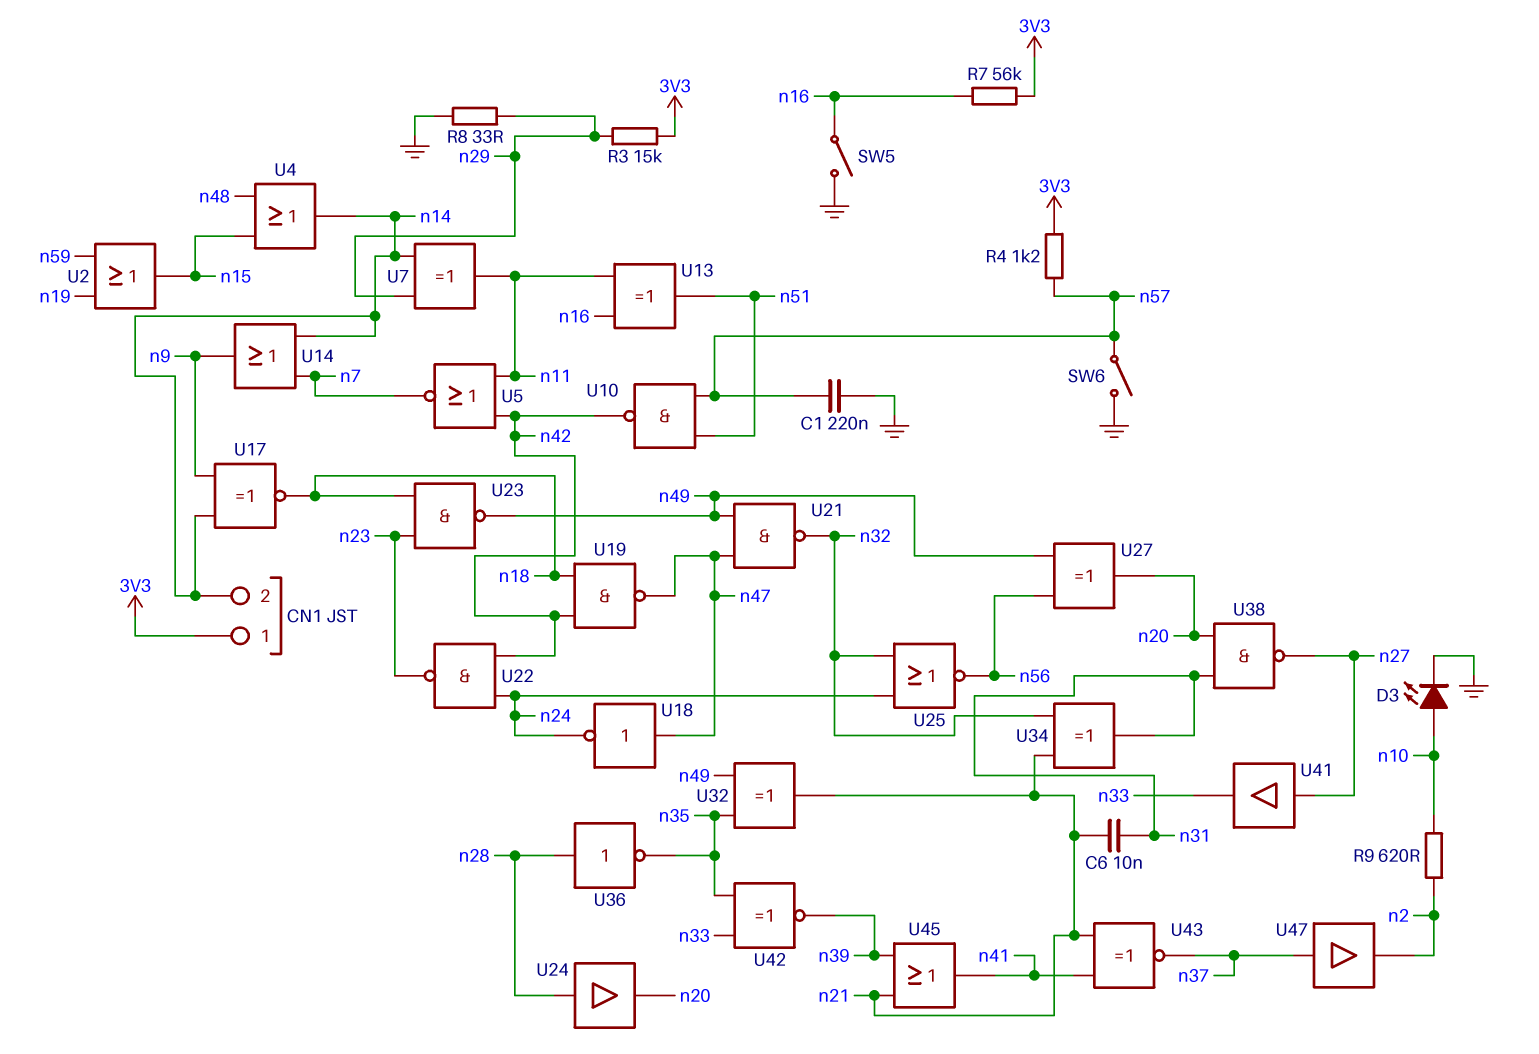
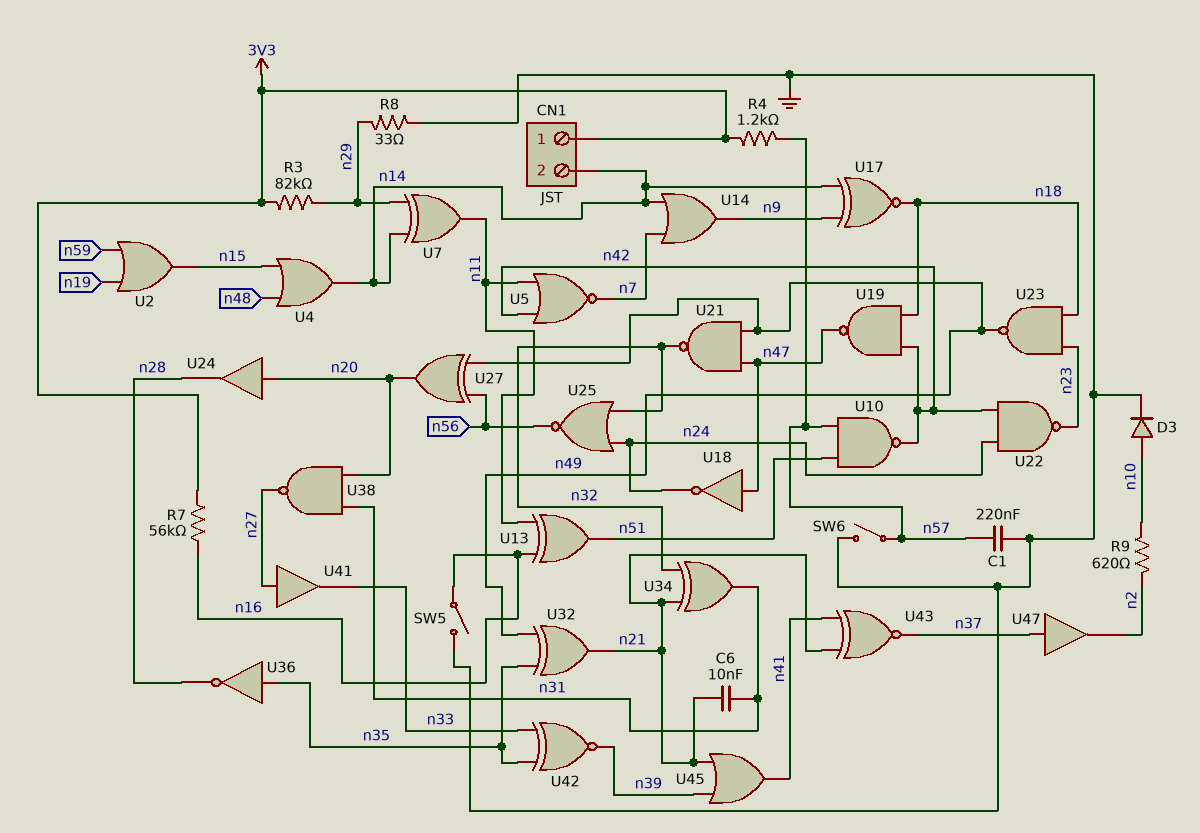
D3: LED (A n10, K GND) -> diode (A n10, K GND)
R3: 15k (3V3, n29) -> 82k (3V3, n29)
U24: buffer (in n28, out n20) -> buffer (in n20, out n28)
U36: NOT (in n28, out n35) -> NOT (in n35, out n28)

